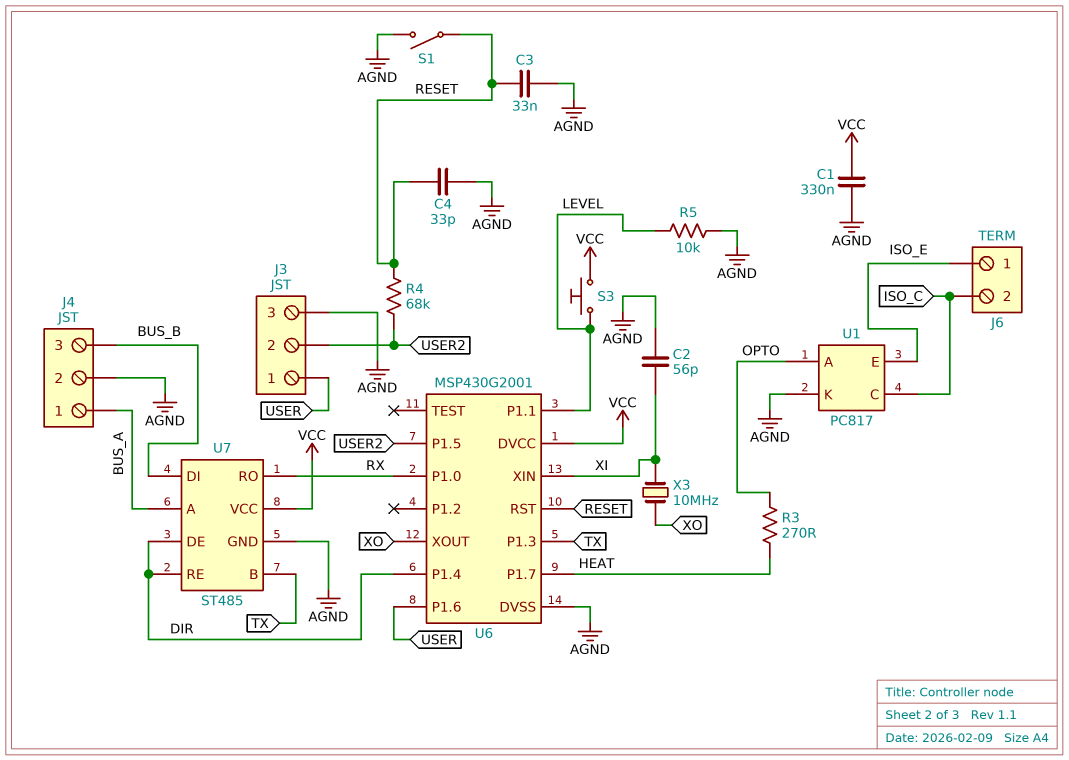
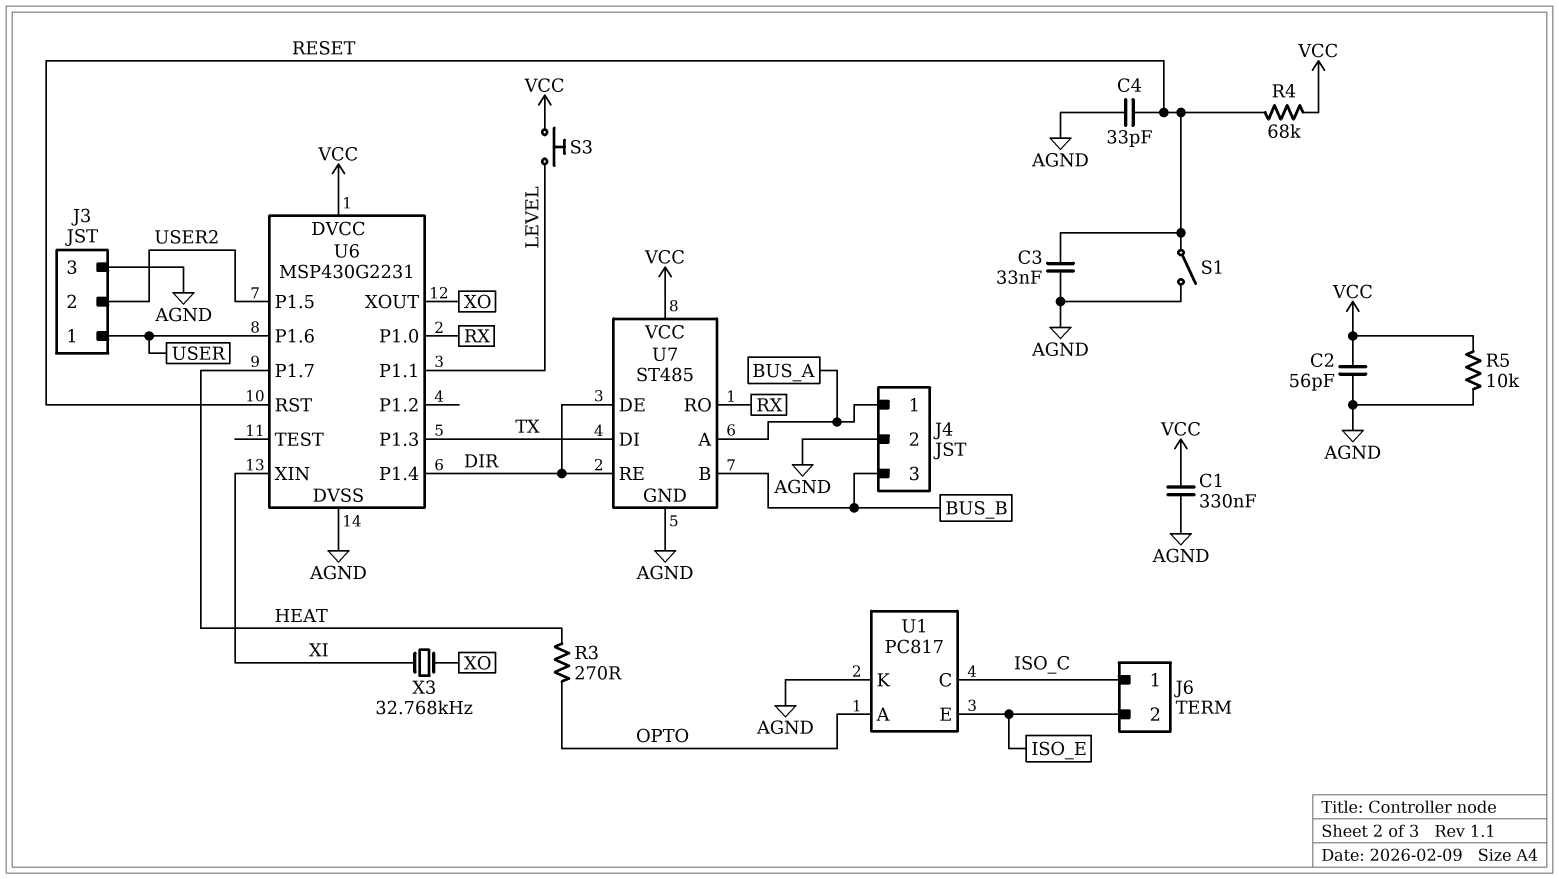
C2: 56pF (AGND, XI) -> 56pF (AGND, VCC)
J6 pin 1: ISO_E -> ISO_C
J6 pin 2: ISO_C -> ISO_E
R4: 68k (RESET, USER2) -> 68k (RESET, VCC)
R5: 10k (AGND, LEVEL) -> 10k (AGND, VCC)
U6: MSP430G2001 -> MSP430G2231
U7 pin B: TX -> BUS_B
U7 pin DI: BUS_B -> TX
X3: 10MHz (XI, XO) -> 32.768kHz (XI, XO)

